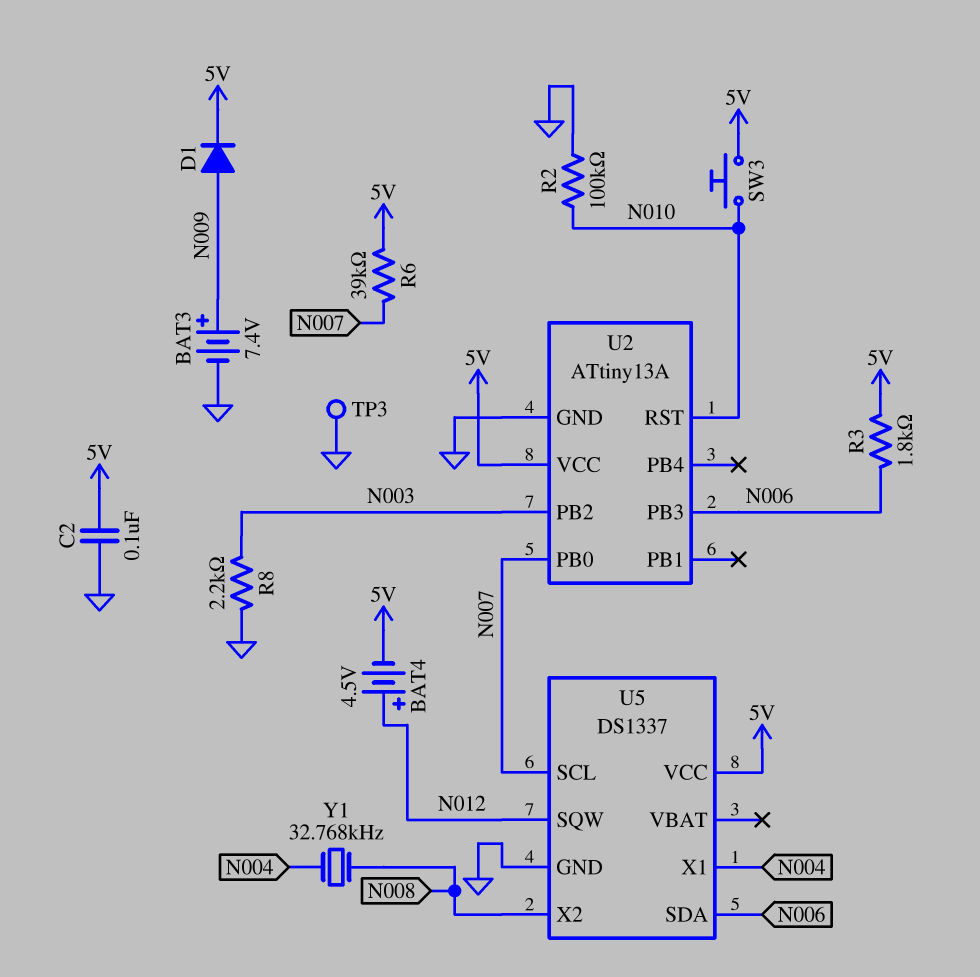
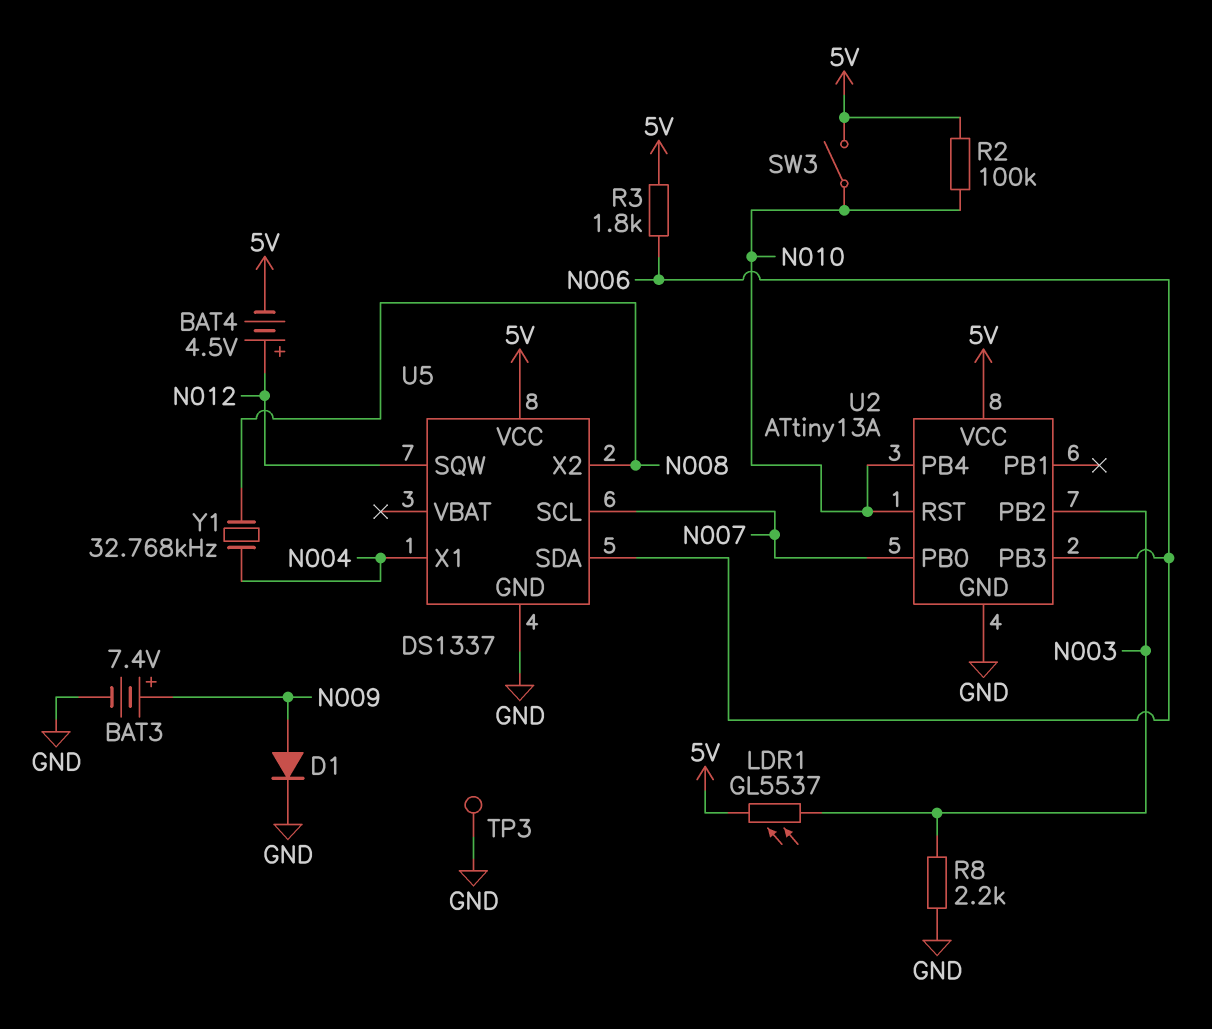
C2: 100nF (5V, GND) -> none
D1: diode (A N009, K 5V) -> diode (A N009, K GND)
LDR1: none -> GL5537 (5V, N003)
R2: 100k (GND, N010) -> 100k (5V, N010)
R6: 39k (5V, N007) -> none
SW3: button (5V, N010) -> switch (5V, N010)
U2 pin PB4: none -> N010

